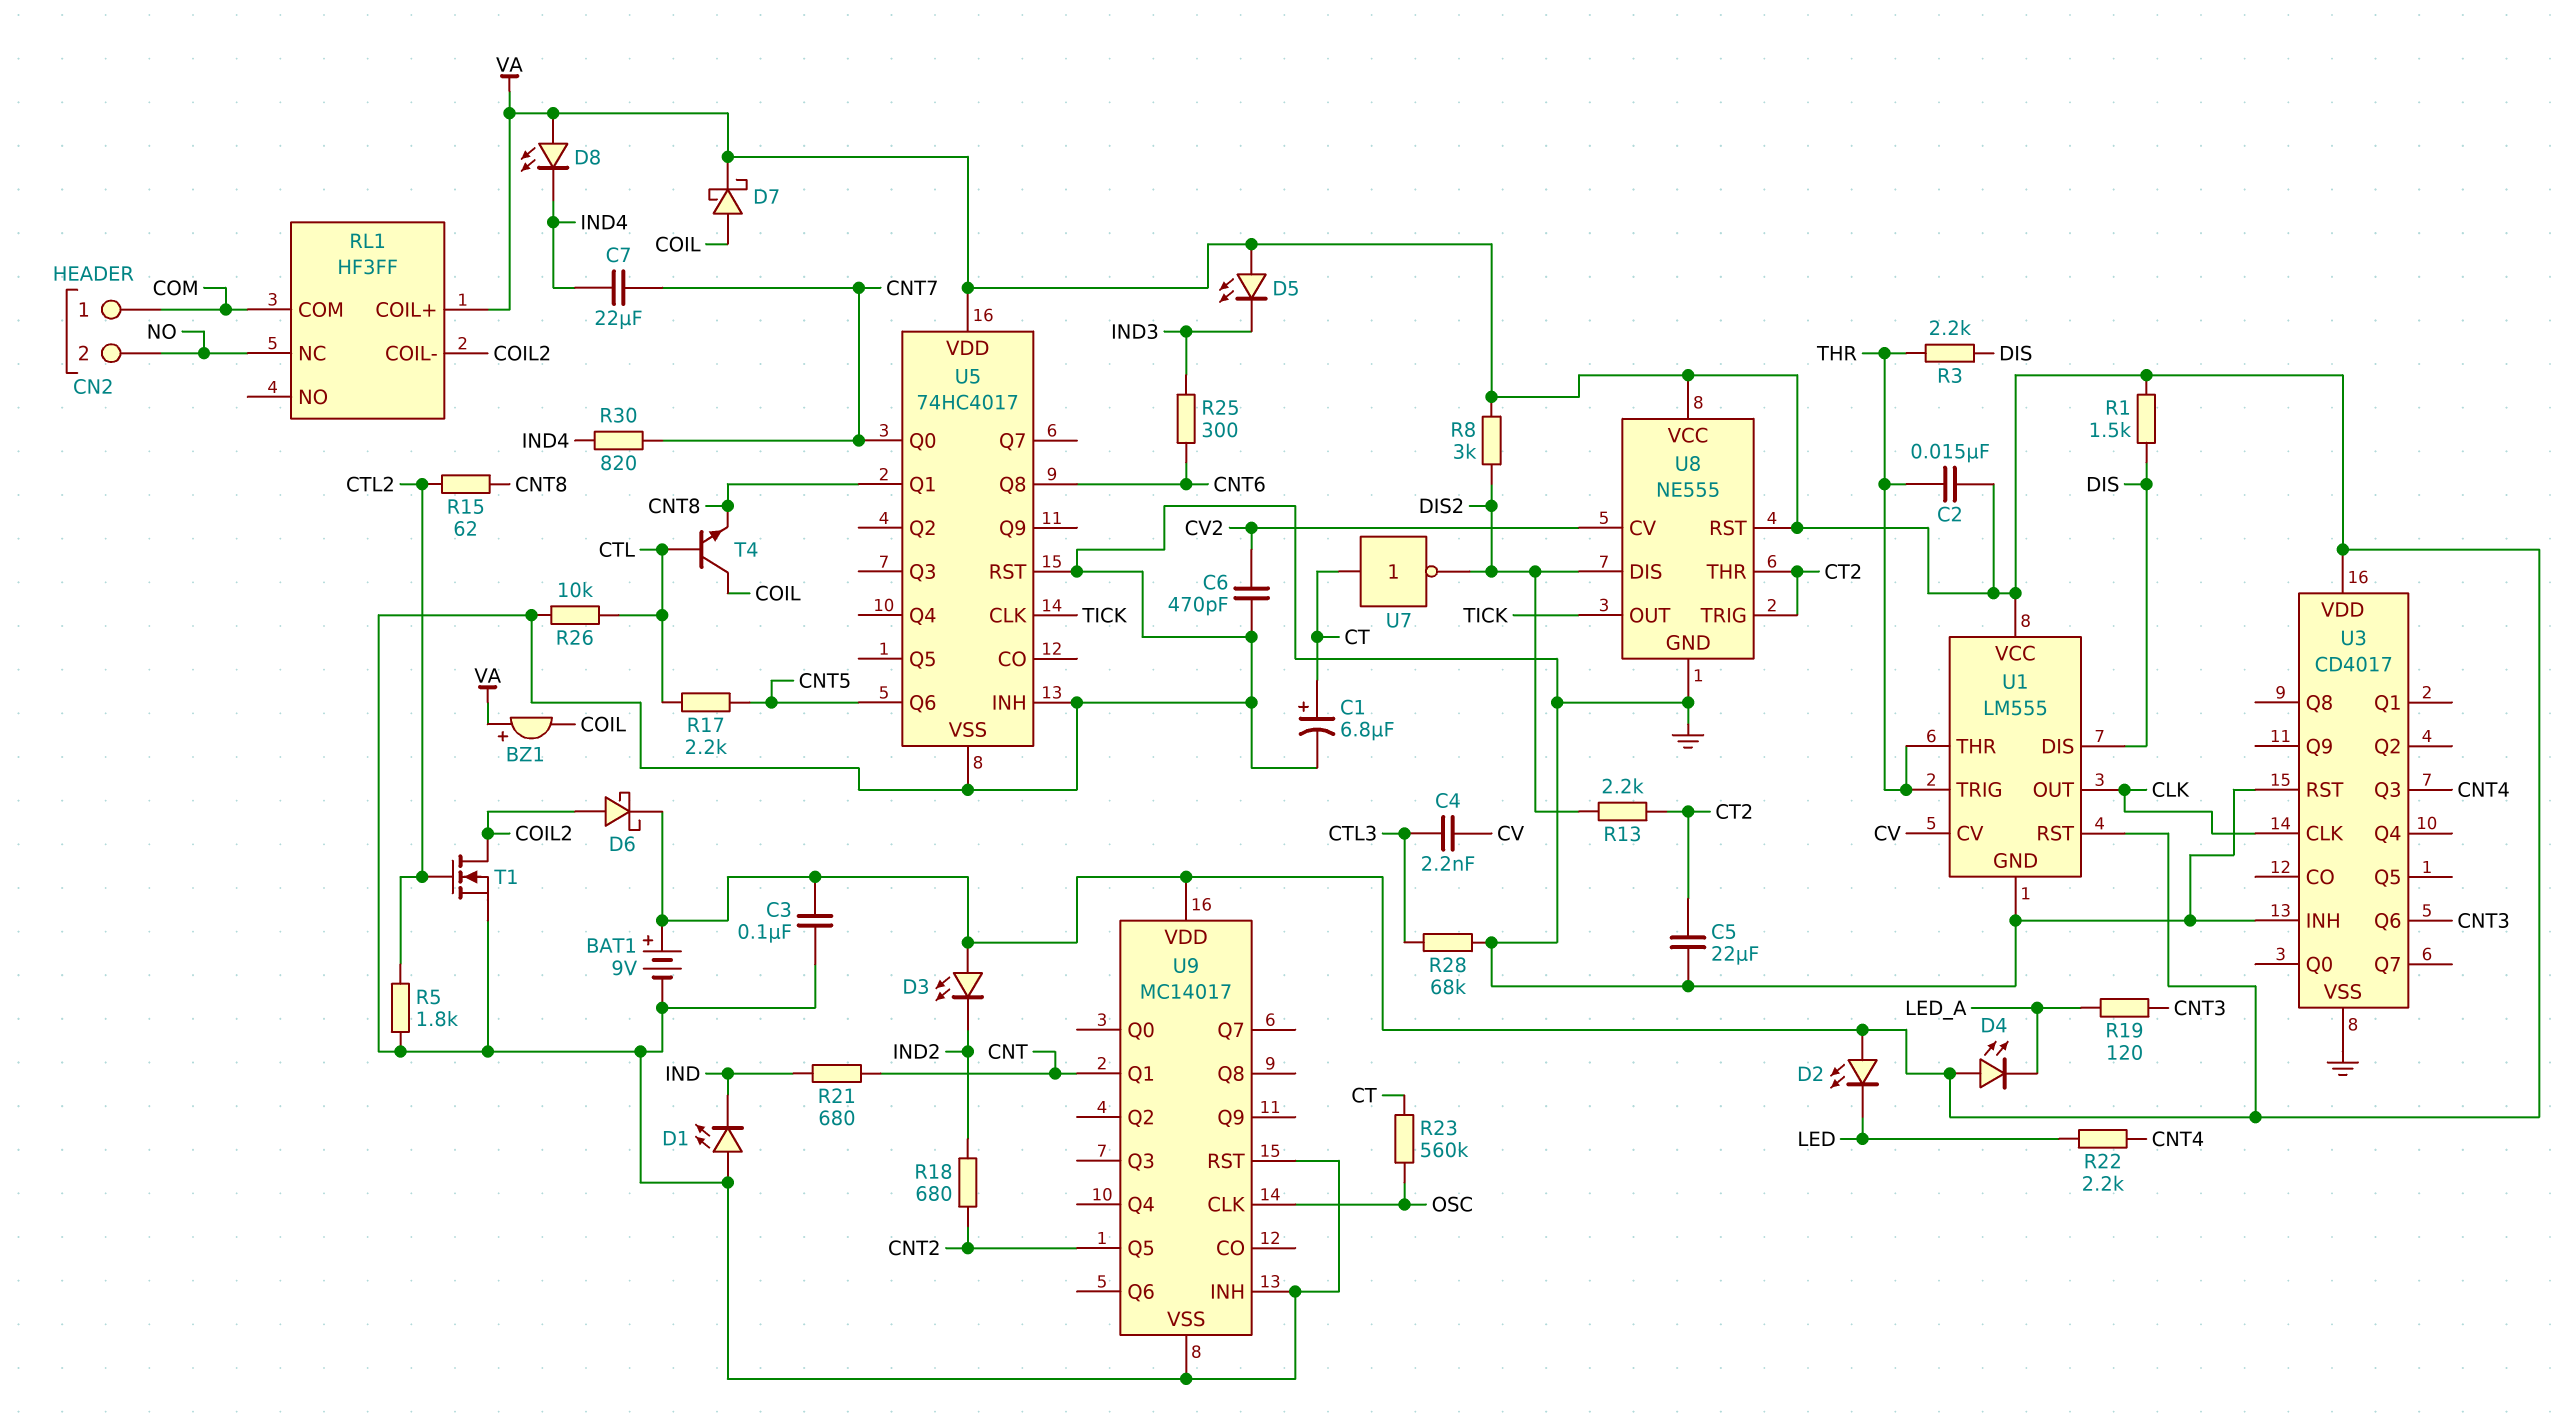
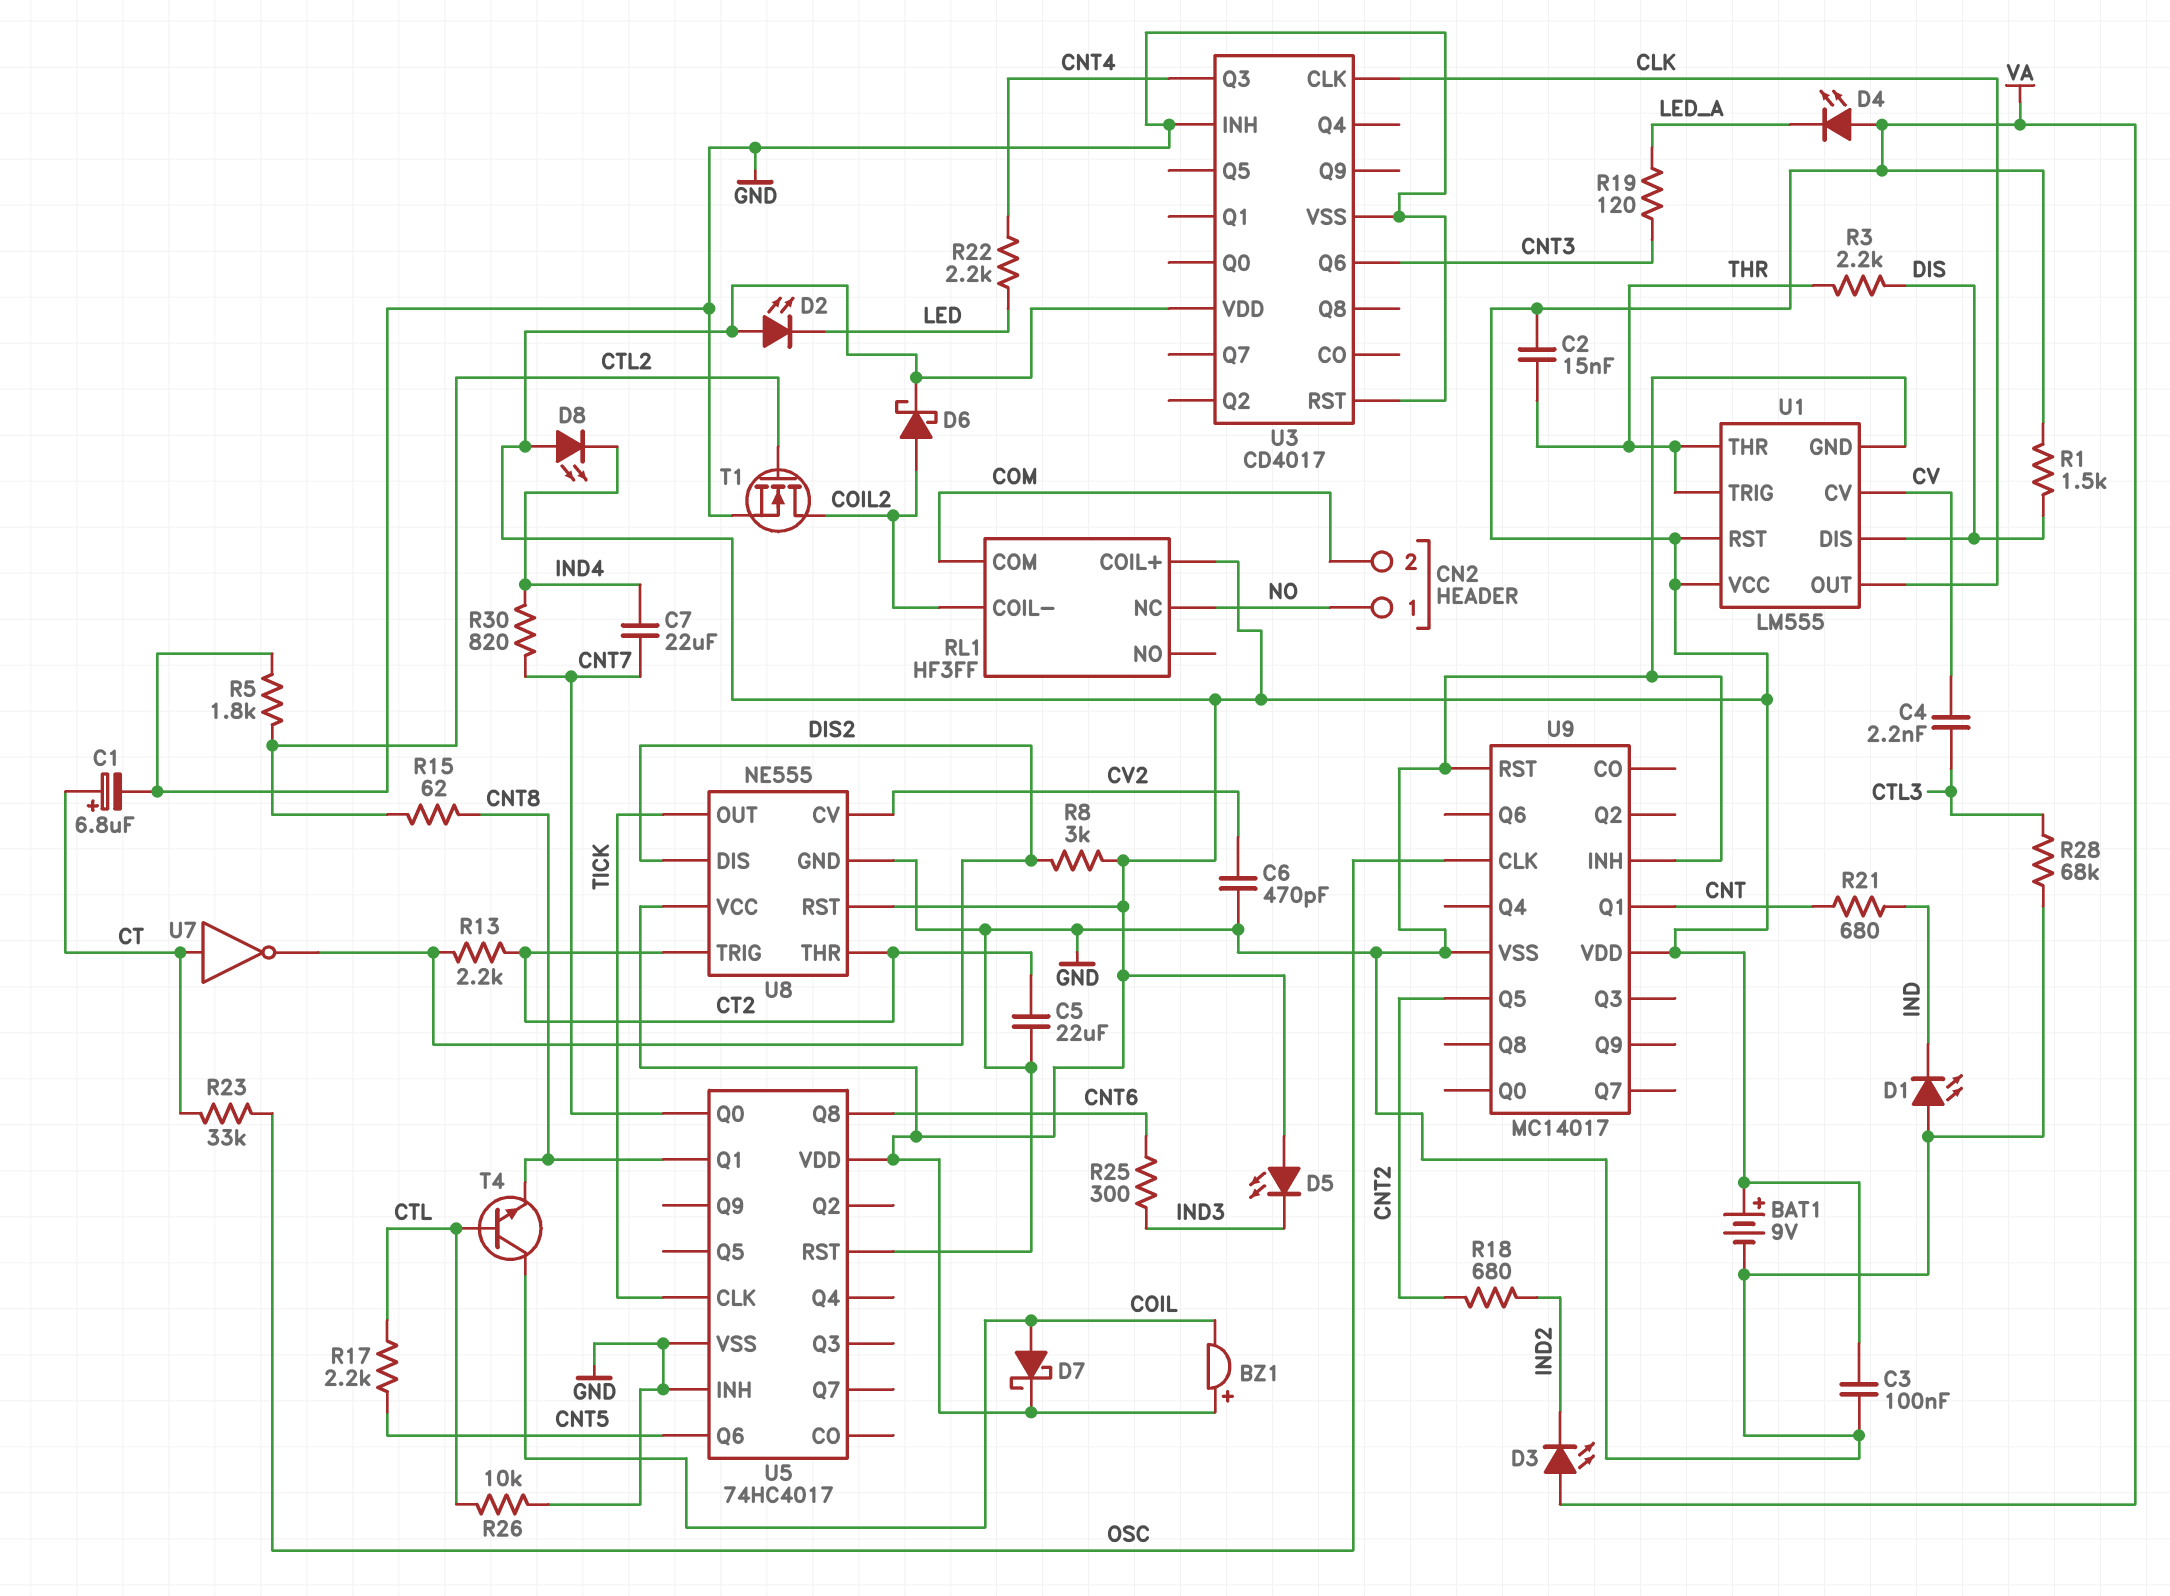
CN2 pin 1: COM -> NO
CN2 pin 2: NO -> COM
R23: 560k (CT, OSC) -> 33k (CT, OSC)

